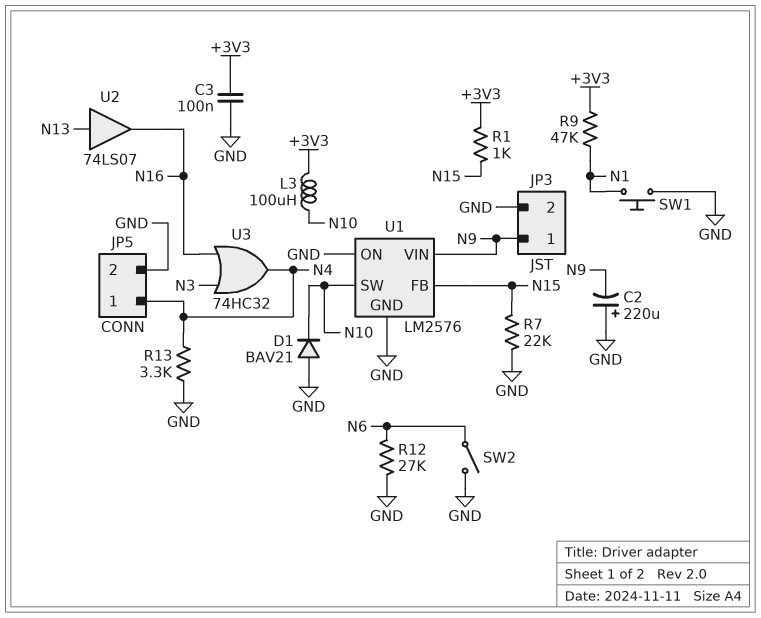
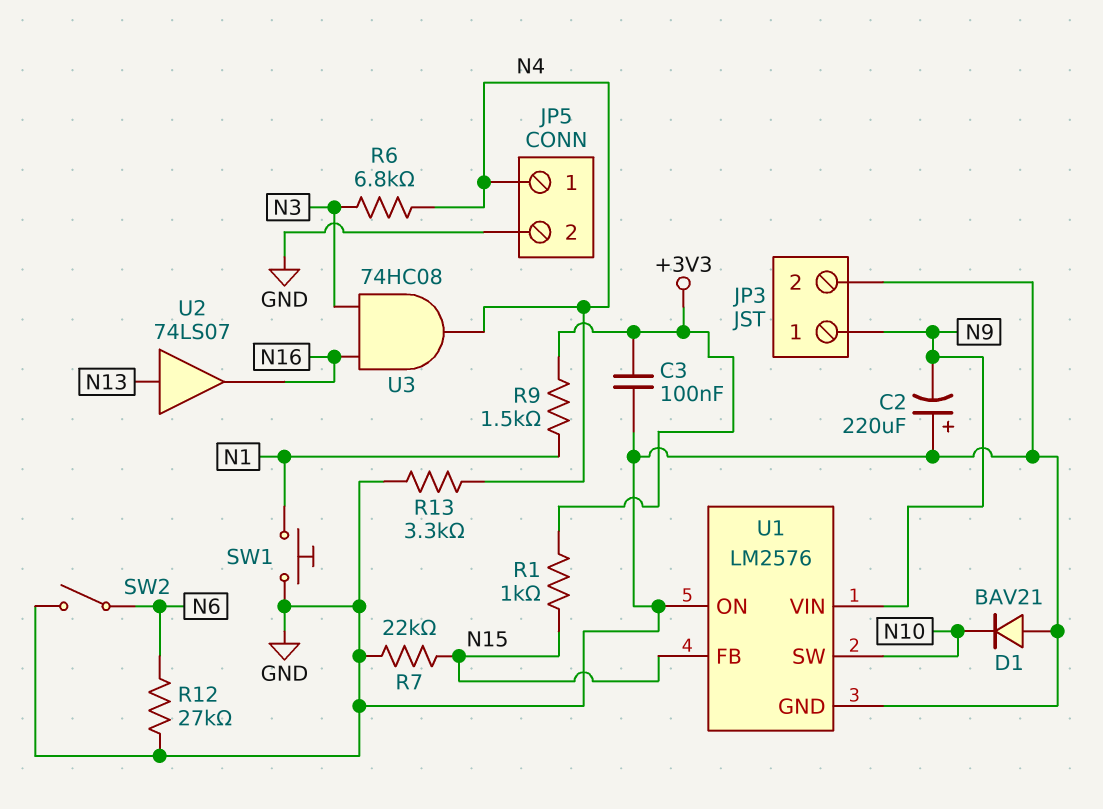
L3: 100uH (+3V3, N10) -> none
R6: none -> 6.8k (N3, N4)
R9: 47k (+3V3, N1) -> 1.5k (+3V3, N1)
U3: OR 74HC32 (in N3, in N16, out N4) -> AND 74HC08 (in N3, in N16, out N4)

